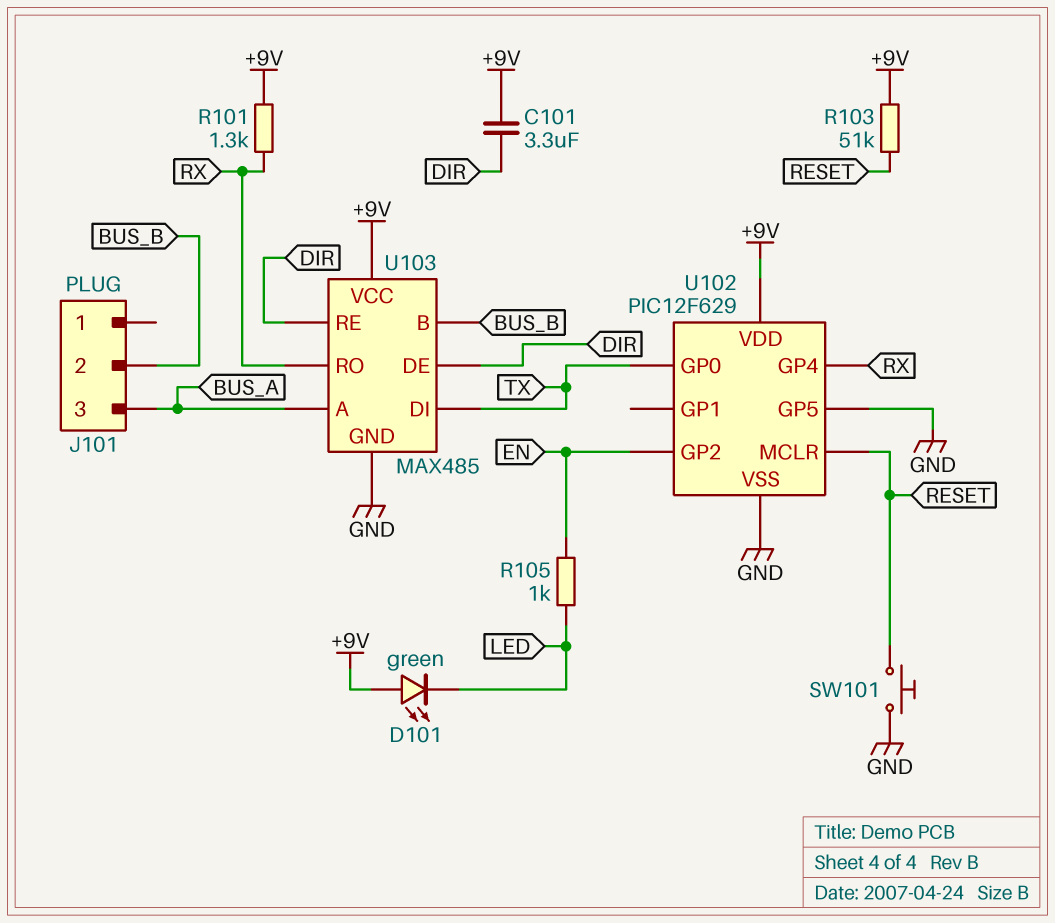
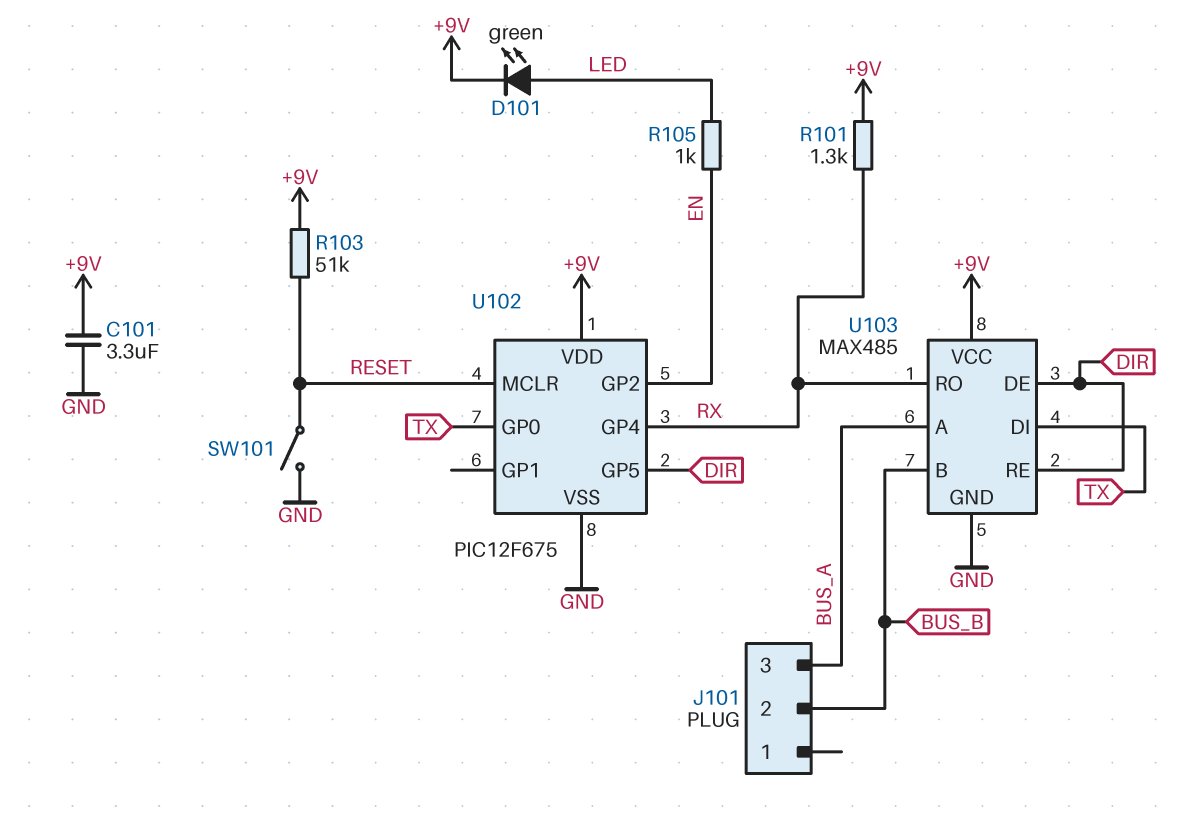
C101: 3.3uF (+9V, DIR) -> 3.3uF (+9V, GND)
D101: LED green (A +9V, K LED) -> LED green (A LED, K +9V)
SW101: button (GND, RESET) -> switch (GND, RESET)
U102: PIC12F629 -> PIC12F675
U102 pin GP5: GND -> DIR

